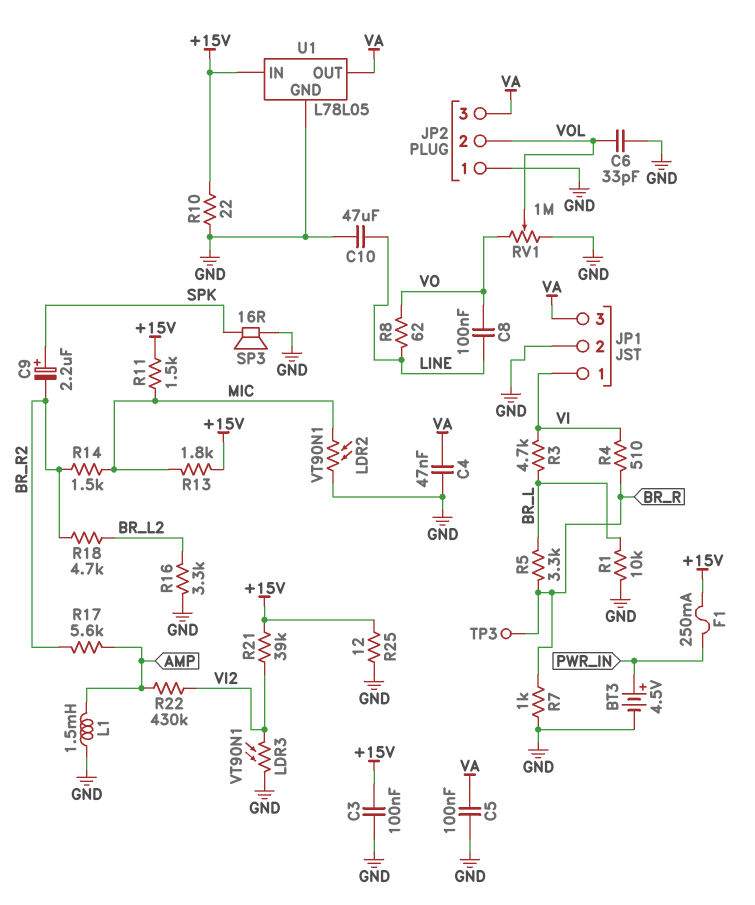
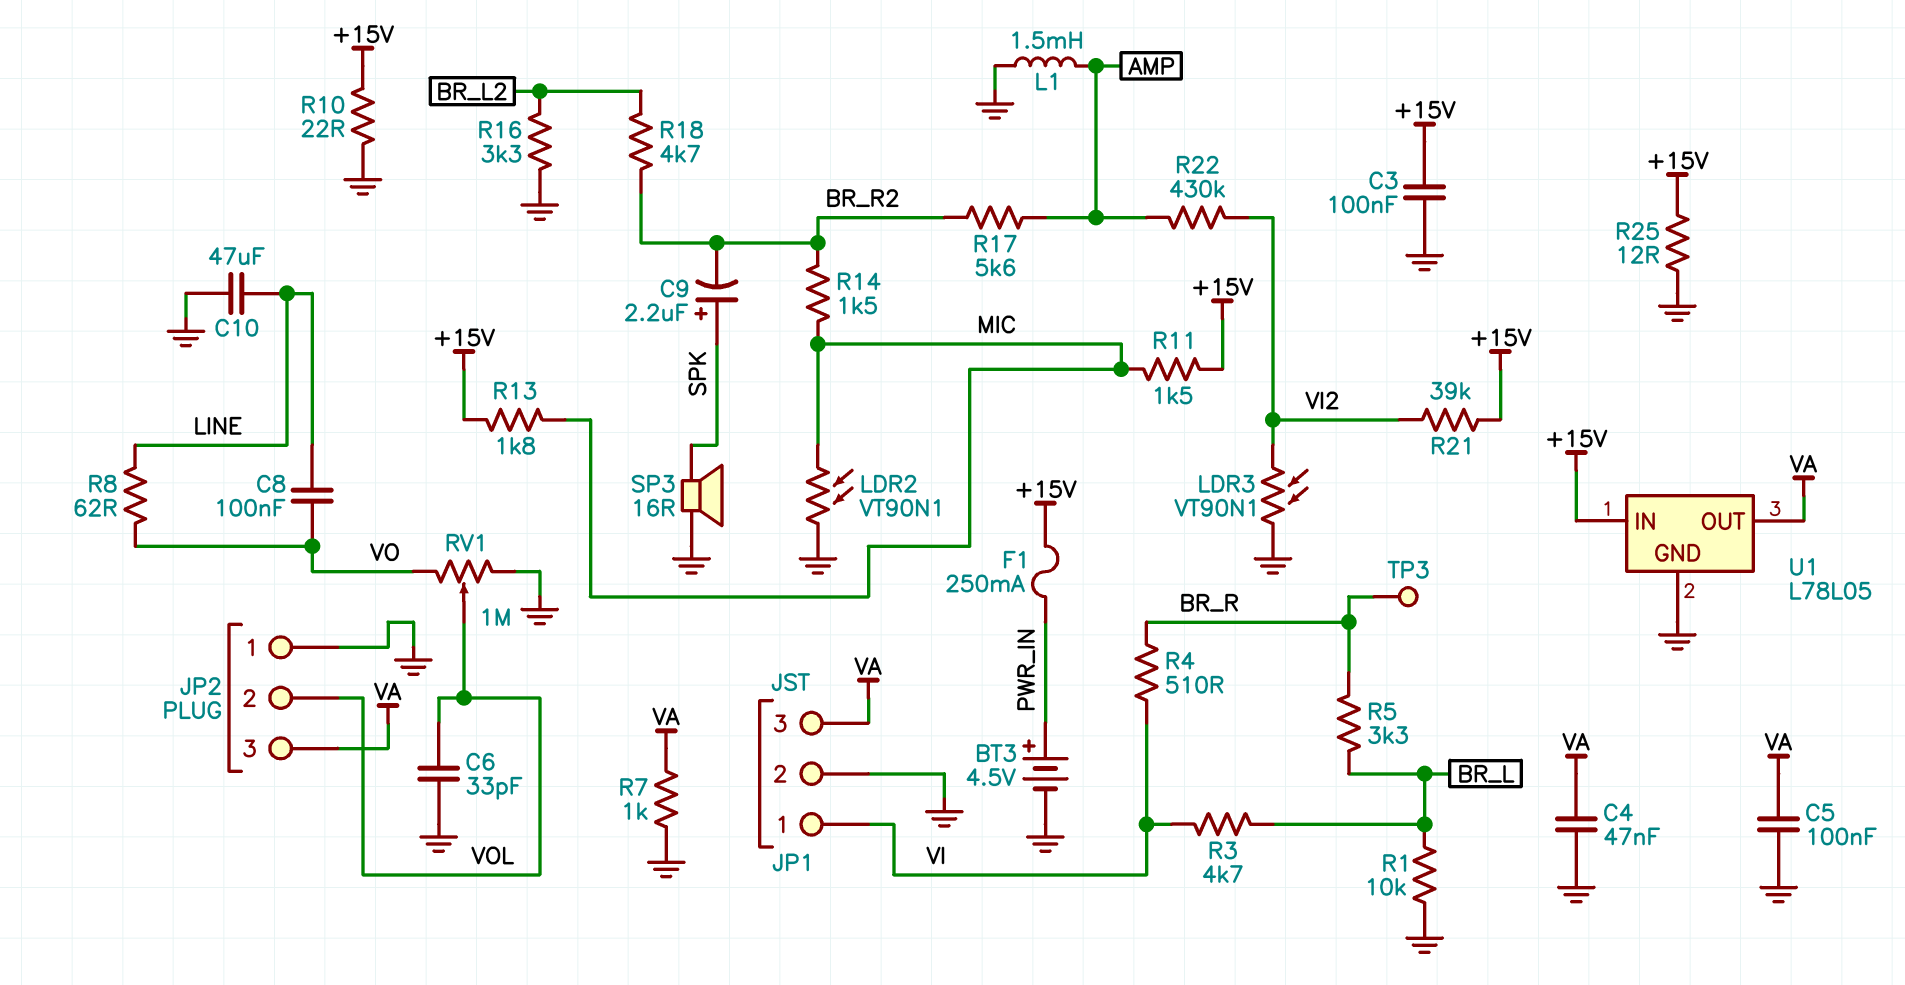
R7: 1k (BR_R, GND) -> 1k (GND, VA)

